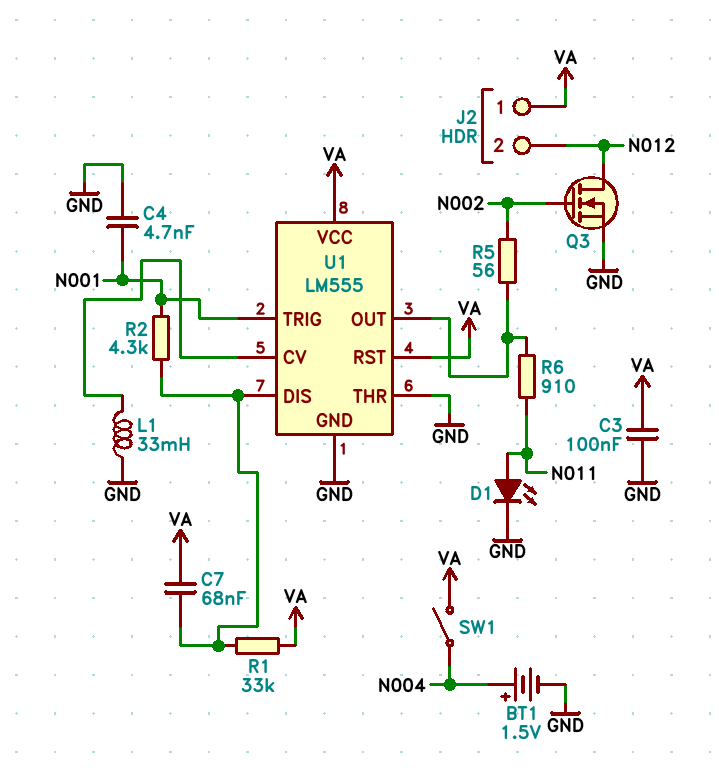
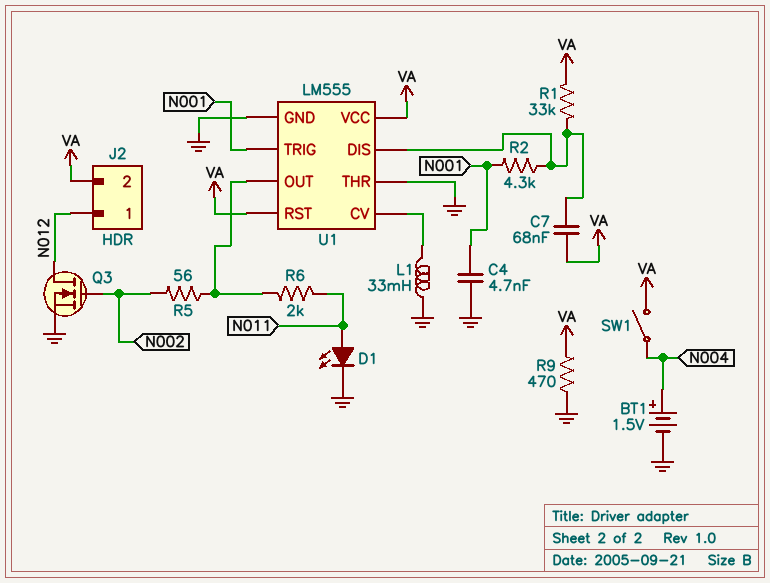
C3: 100nF (GND, VA) -> none
J2 pin 1: VA -> N012
J2 pin 2: N012 -> VA
R6: 910 (N011, U1/OUT) -> 2k (N011, U1/OUT)
R9: none -> 470 (GND, VA)

